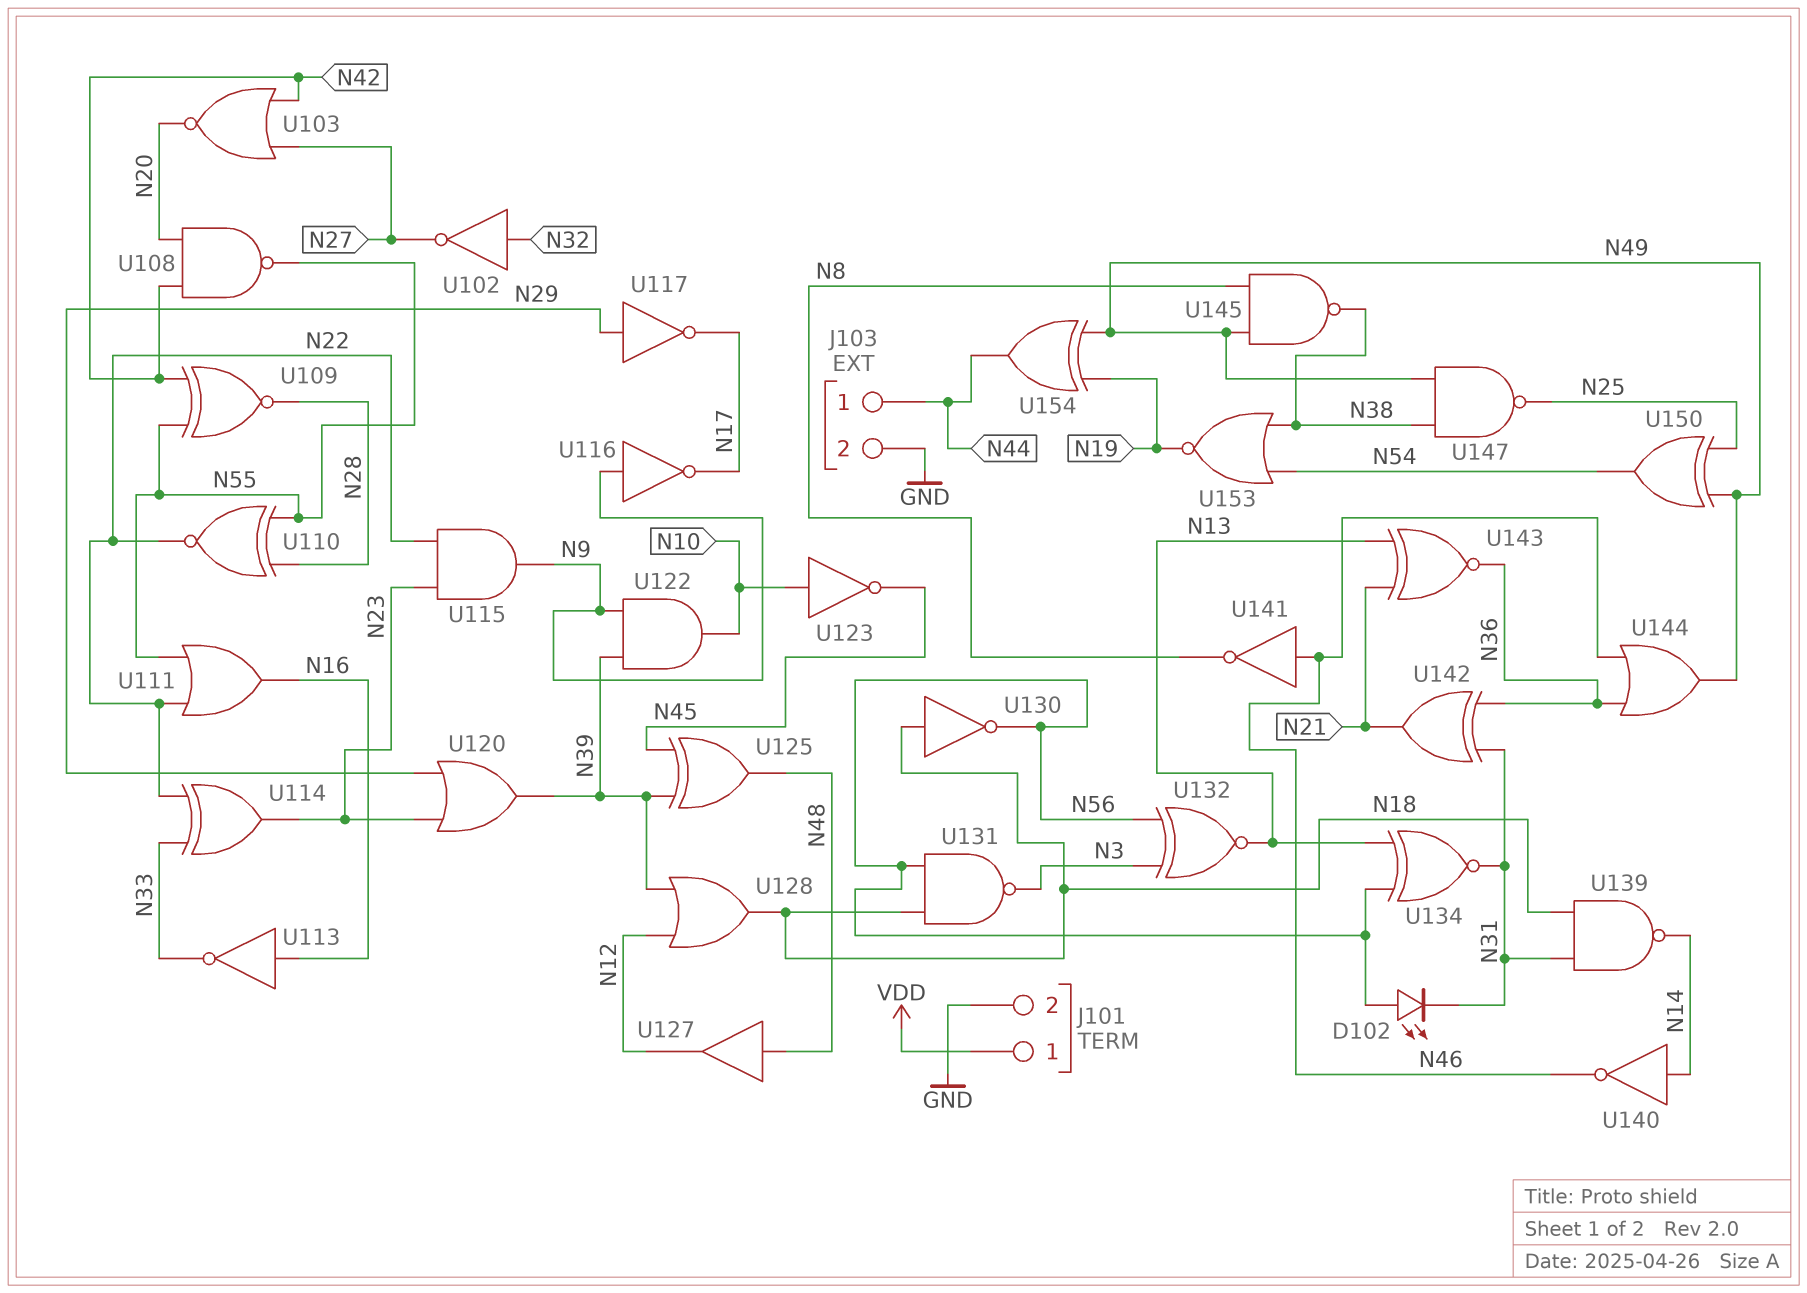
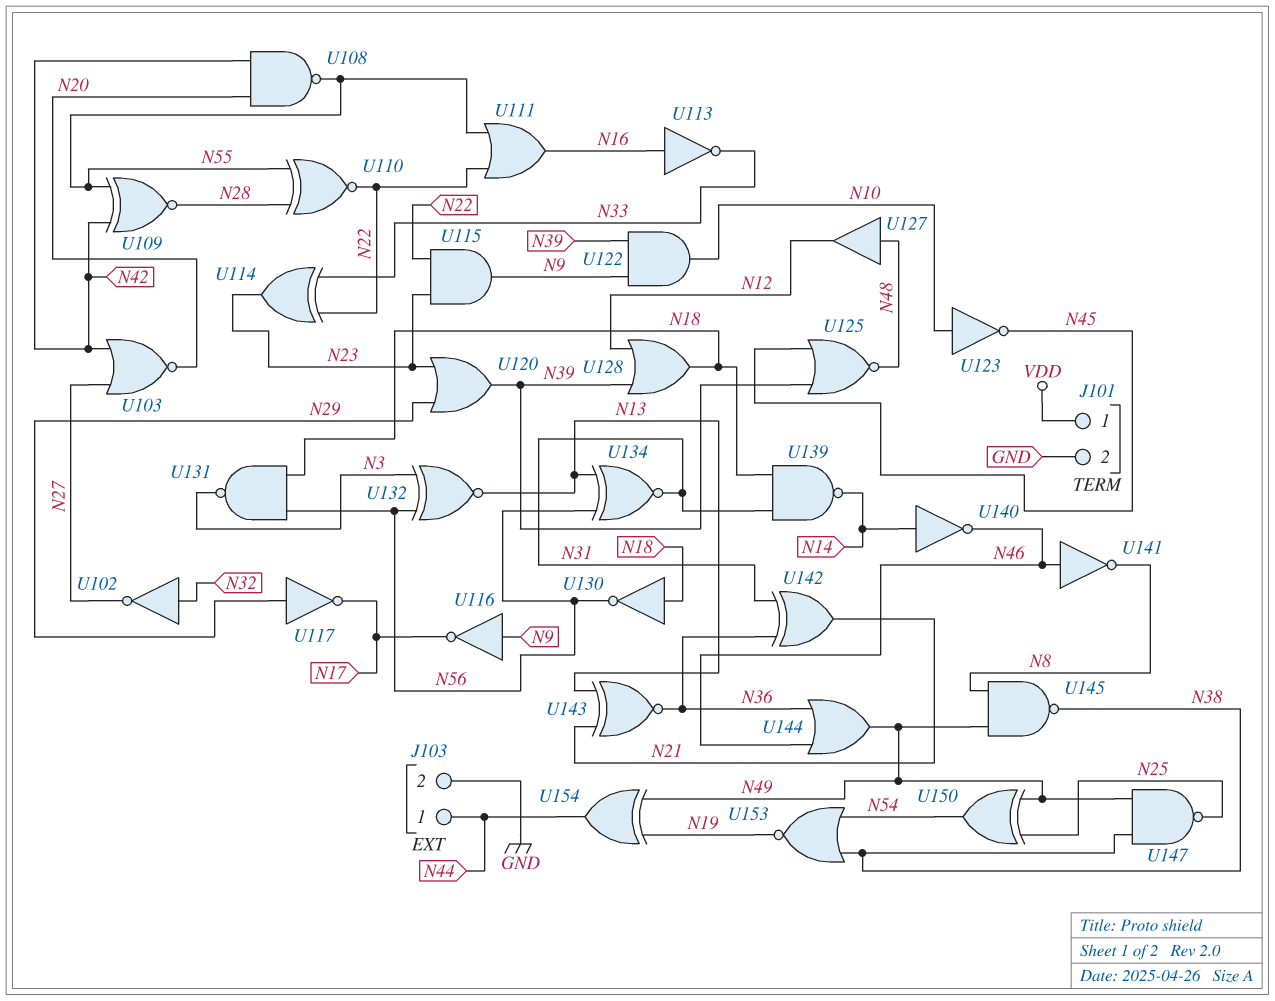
D102: LED (A N56, K N31) -> none
U125: XOR (in N39, in N45, out N48) -> NOR (in N39, in N45, out N48)

